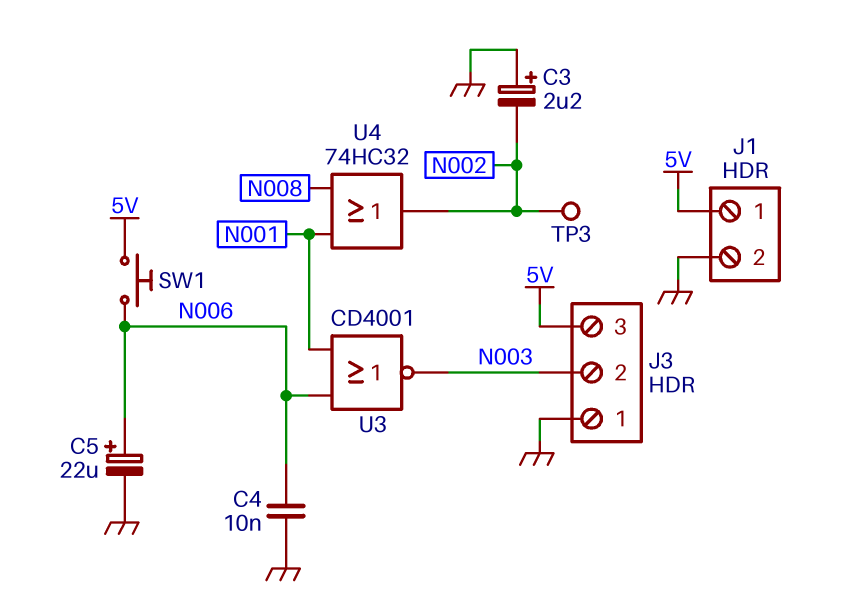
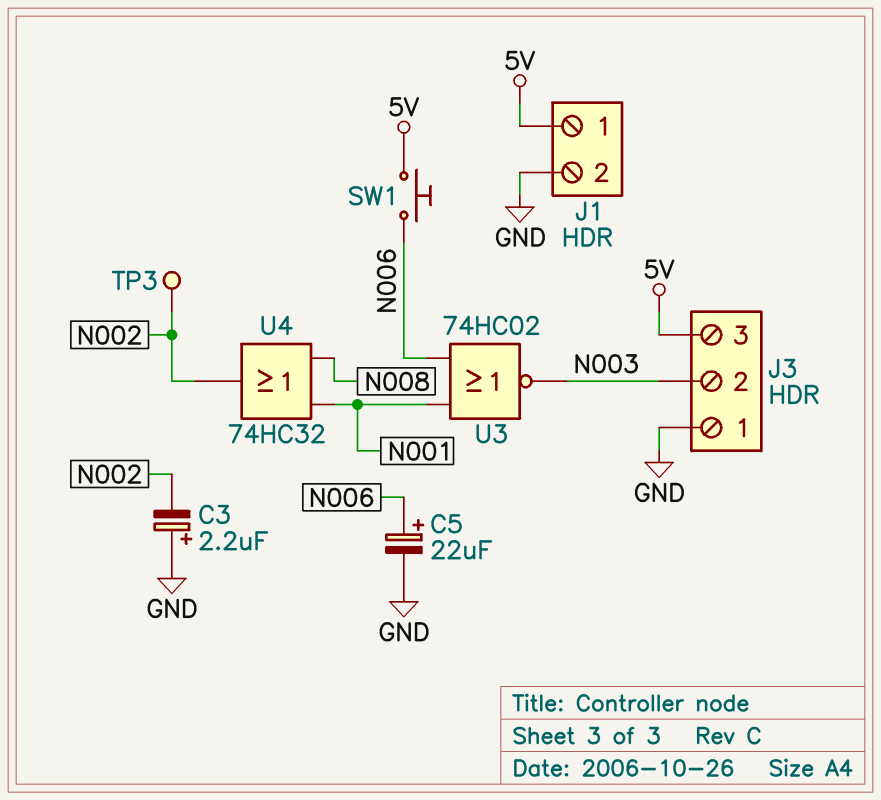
C4: 10nF (GND, N006) -> none
U3: NOR CD4001 (in N001, in N006, out N003) -> NOR 74HC02 (in N001, in N006, out N003)

